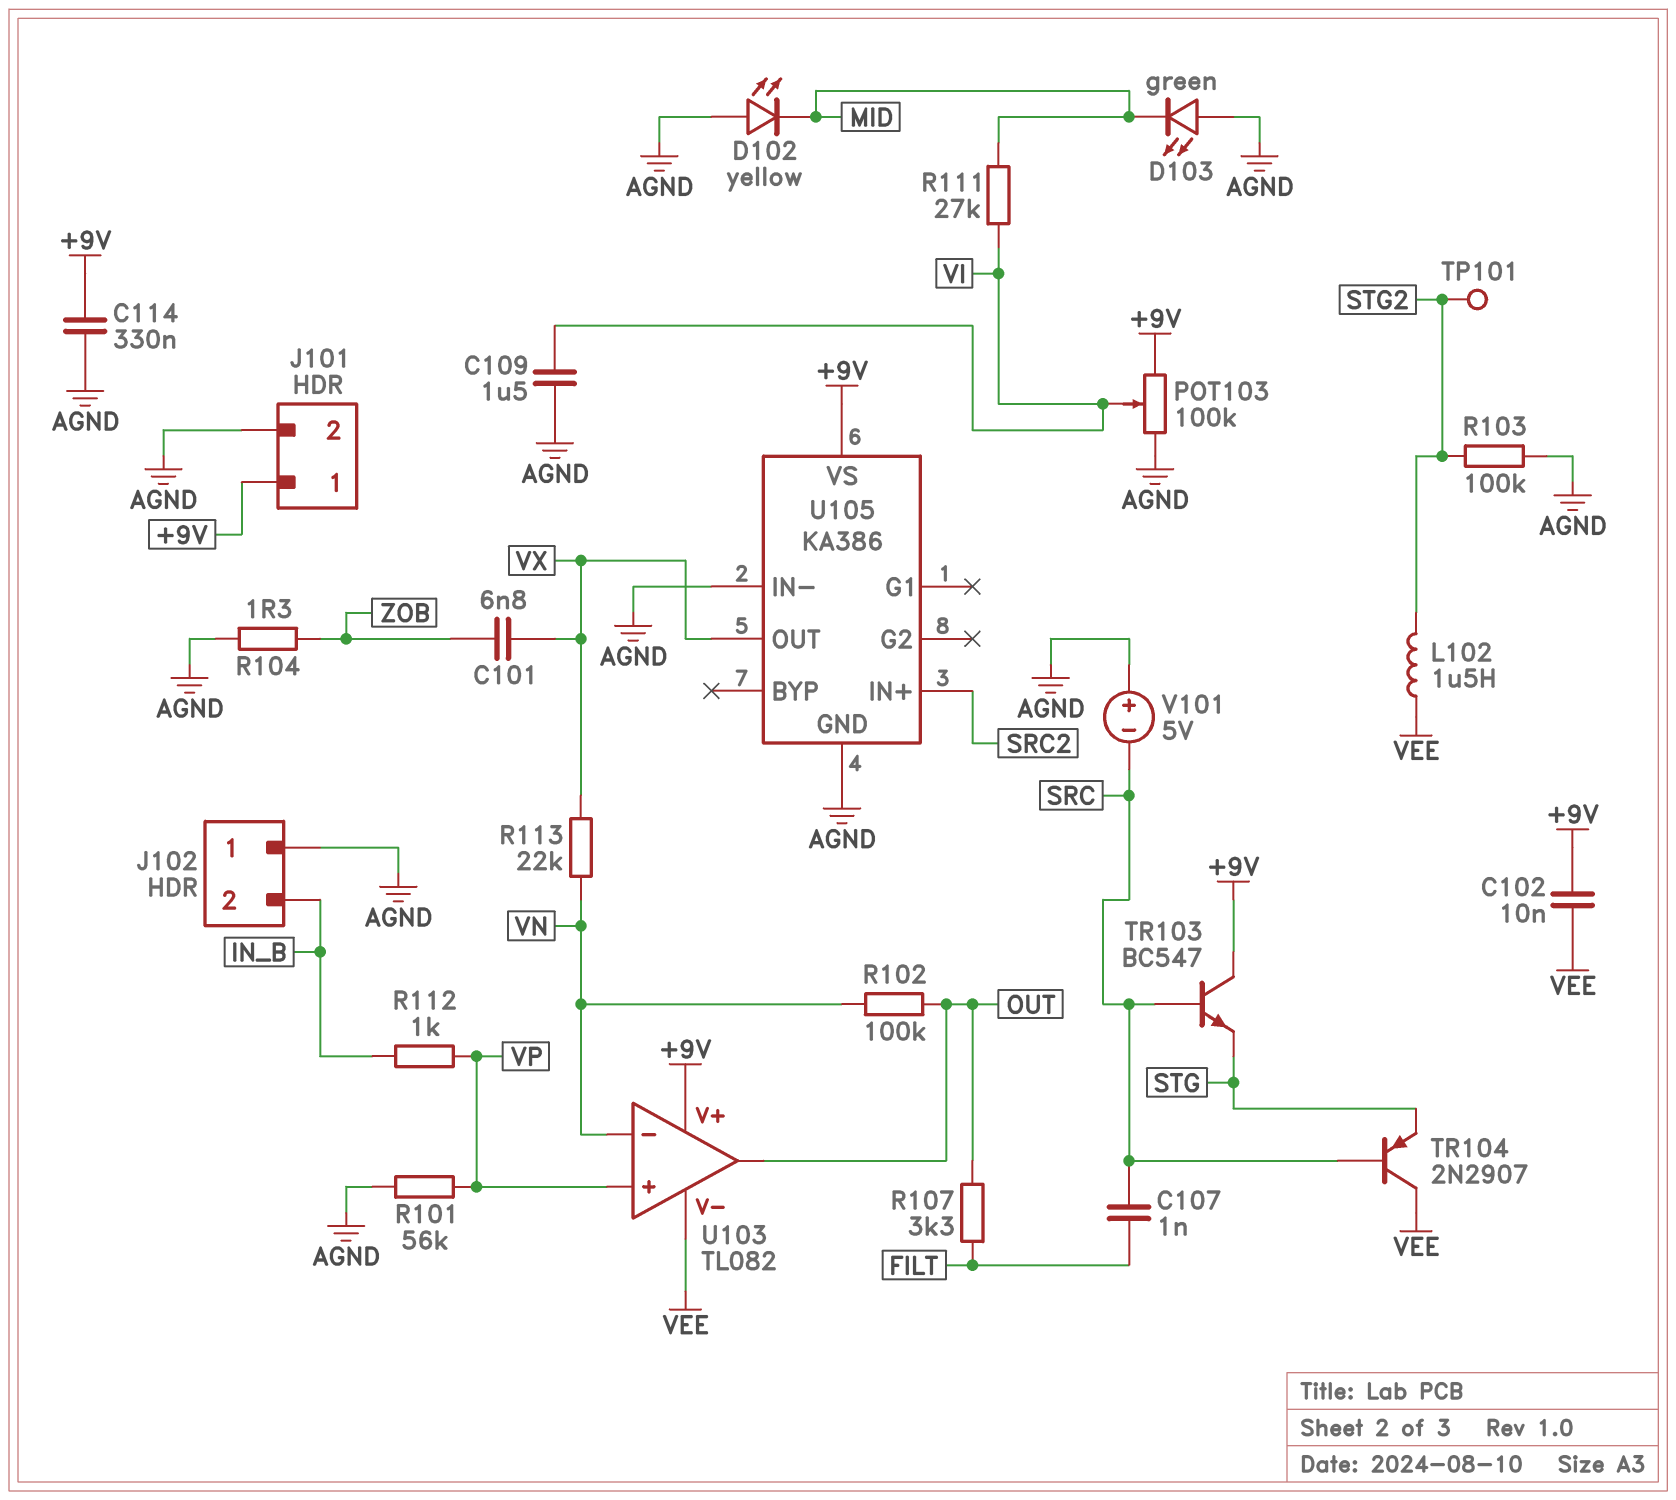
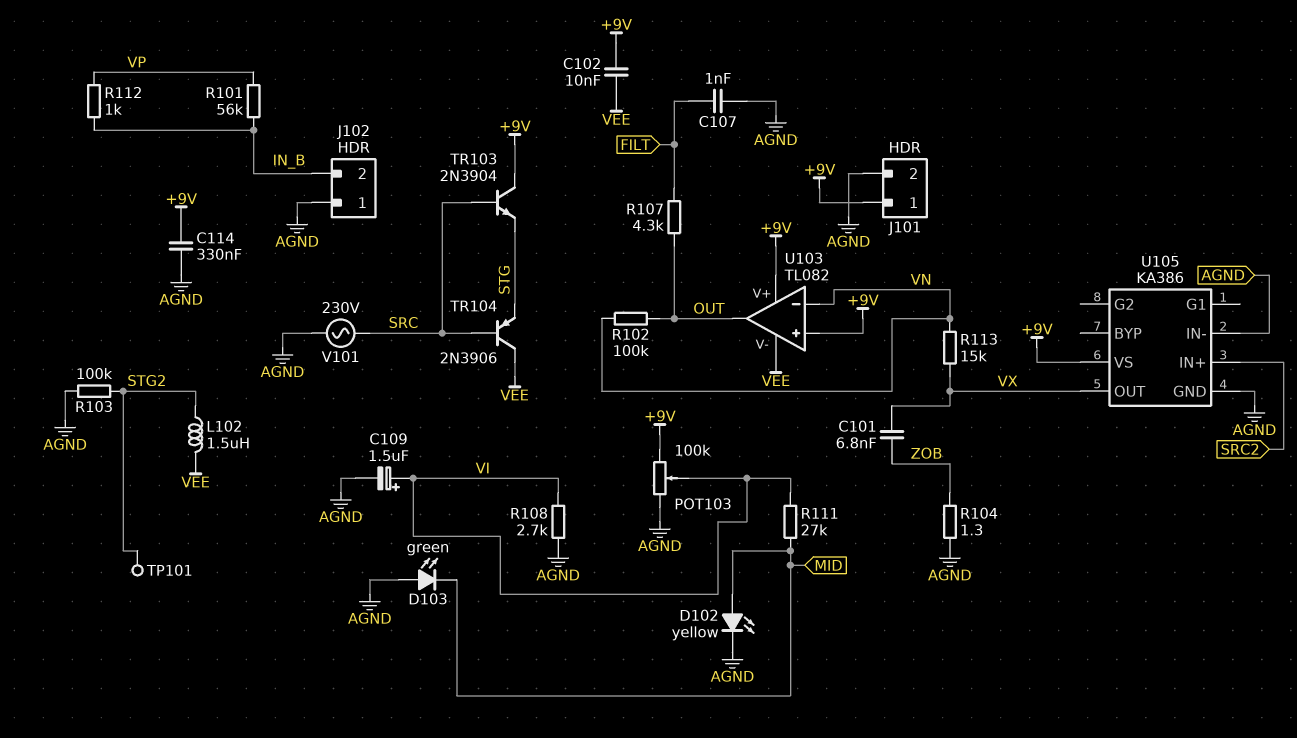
C107: 1nF (FILT, SRC) -> 1nF (AGND, FILT)
C109: 1.5uF (AGND, VI) -> 1.5uF (plus VI, minus AGND)
D102: LED yellow (A AGND, K MID) -> LED yellow (A MID, K AGND)
R101: 56k (AGND, VP) -> 56k (IN_B, VP)
R107: 3.3k (FILT, OUT) -> 4.3k (FILT, OUT)
R108: none -> 2.7k (AGND, VI)
R113: 22k (VN, VX) -> 15k (VN, VX)
TR103: NPN BC547 (B SRC, C +9V, E STG) -> NPN 2N3904 (B SRC, C +9V, E STG)
TR104: PNP 2N2907 (B SRC, C VEE, E STG) -> PNP 2N3906 (B SRC, C VEE, E STG)
U103 pin in+: VP -> +9V
V101: 5V (plus AGND, minus SRC) -> AC 230V (AGND, SRC)

